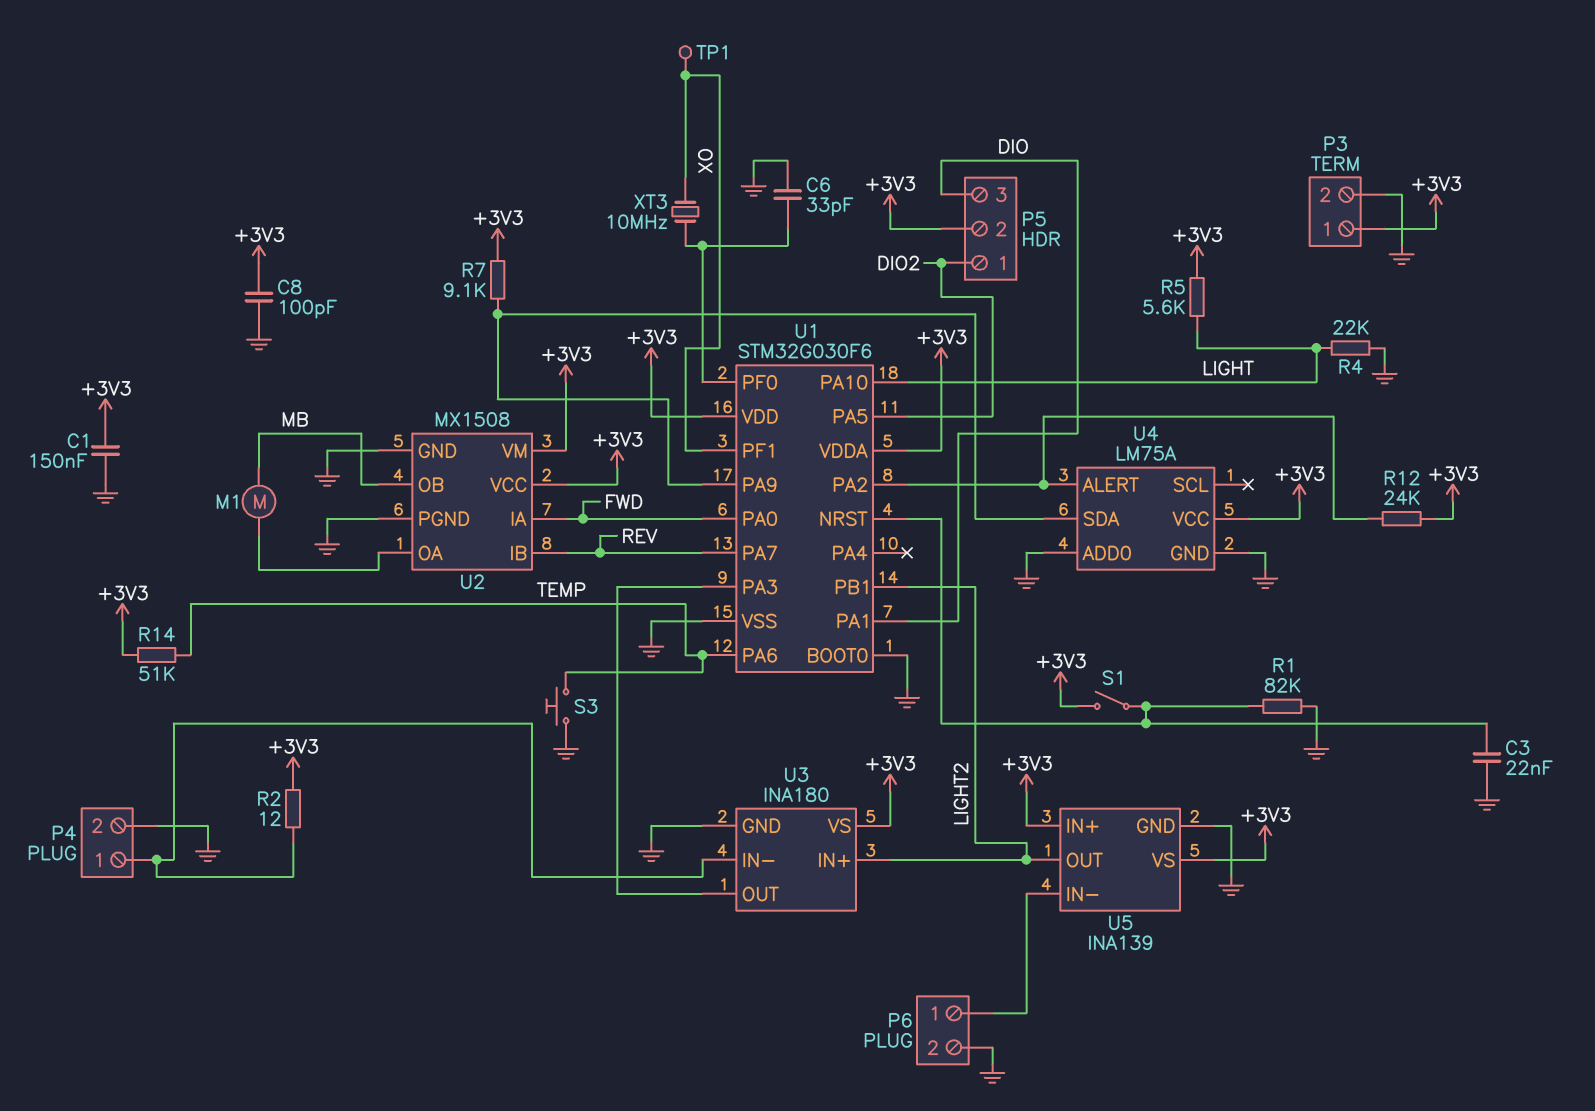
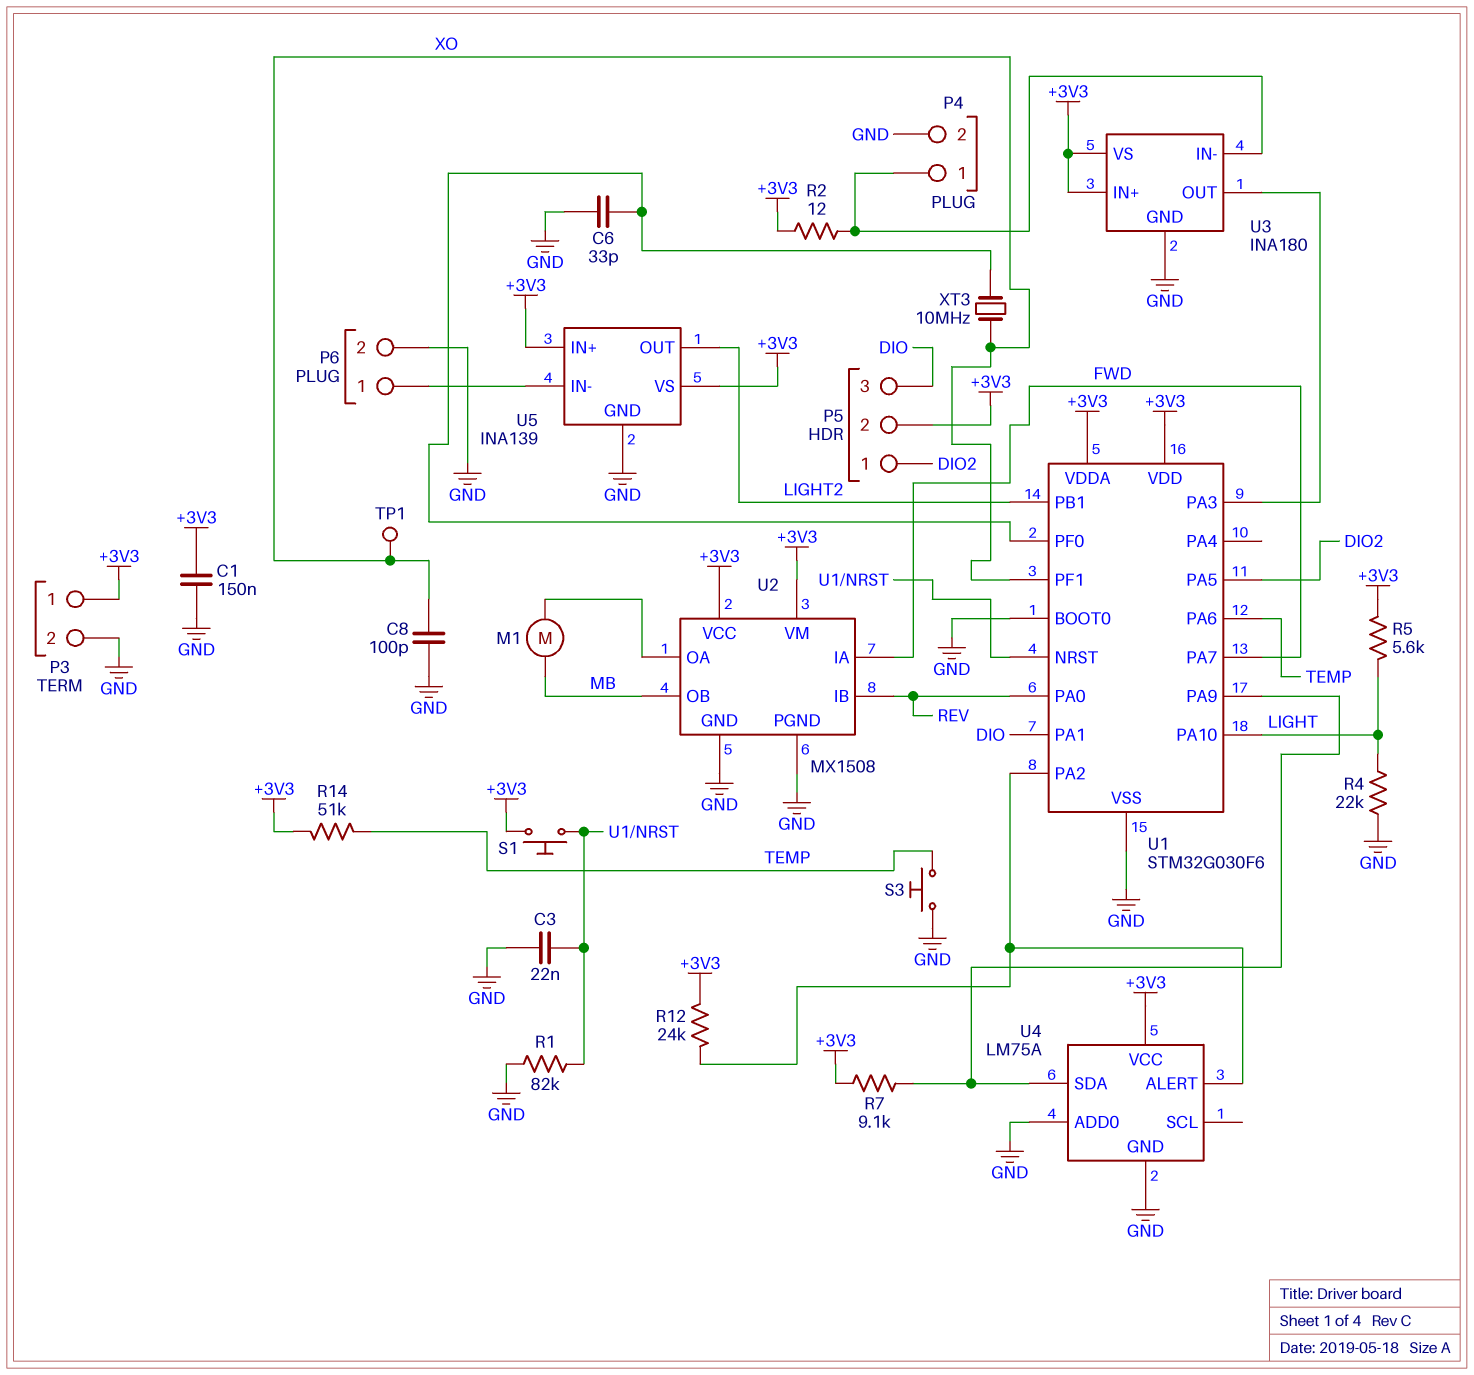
C8: 100pF (+3V3, GND) -> 100pF (GND, XO)
S1: switch (+3V3, U1/NRST) -> button (+3V3, U1/NRST)
U1 pin PA0: FWD -> REV
U1 pin PA7: REV -> FWD
U3 pin IN+: LIGHT2 -> +3V3

